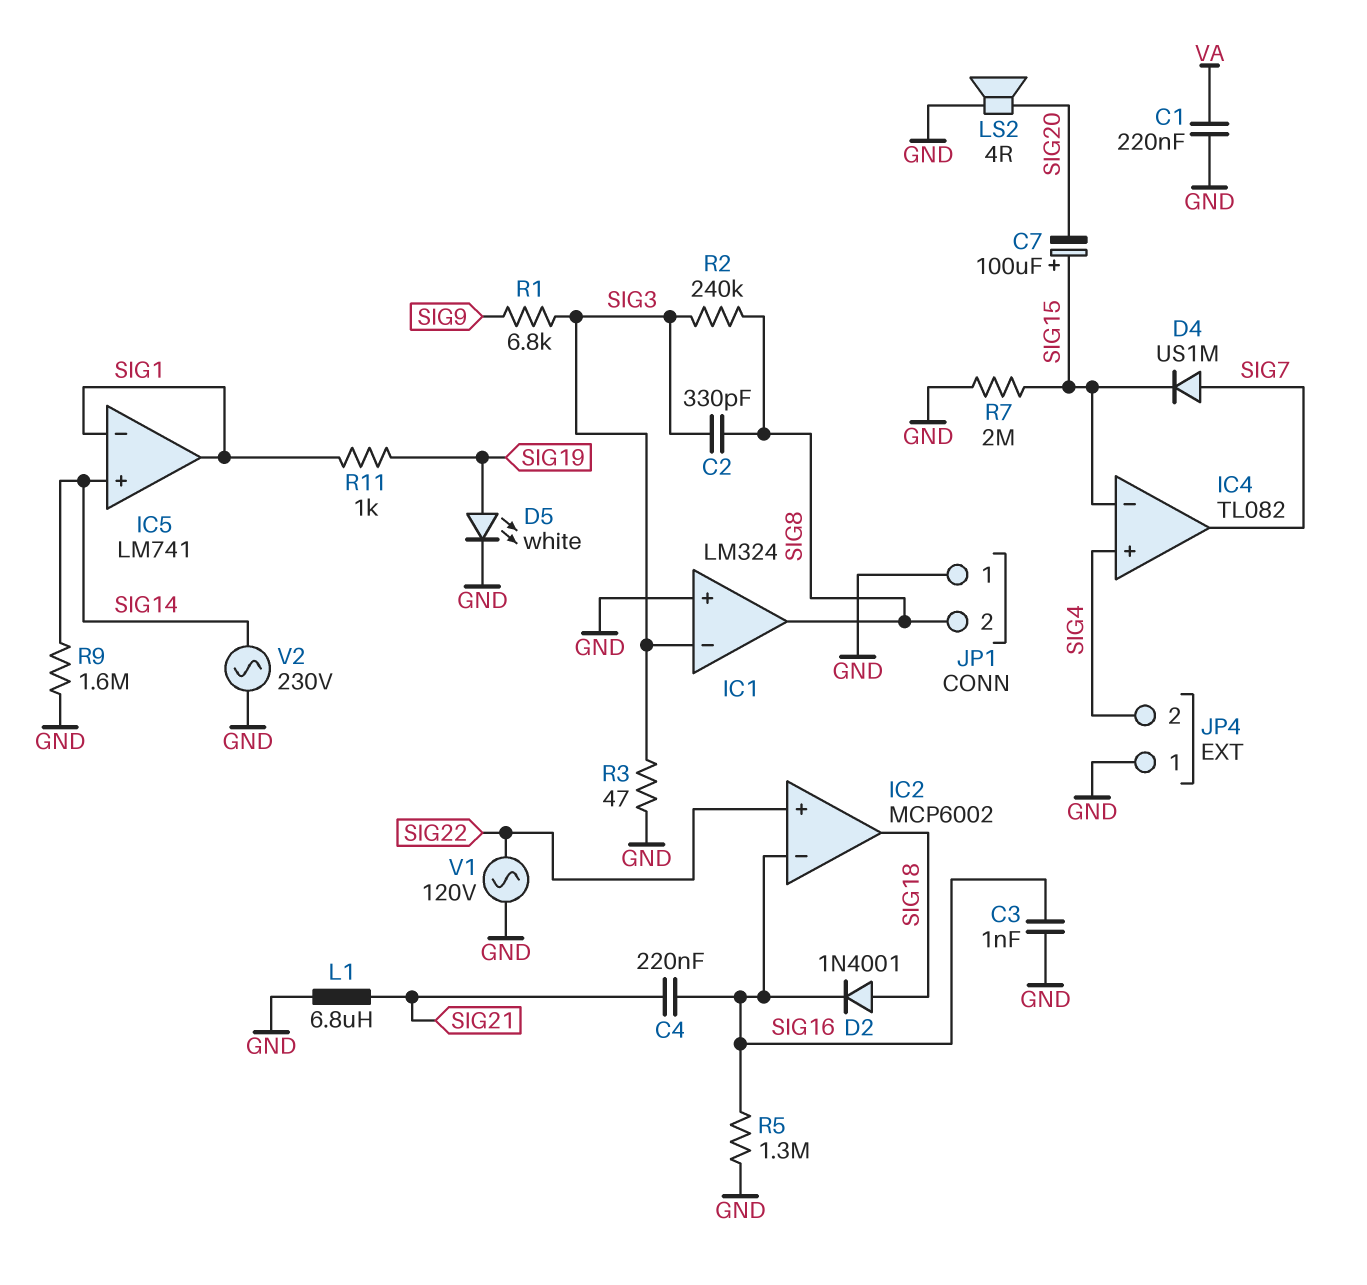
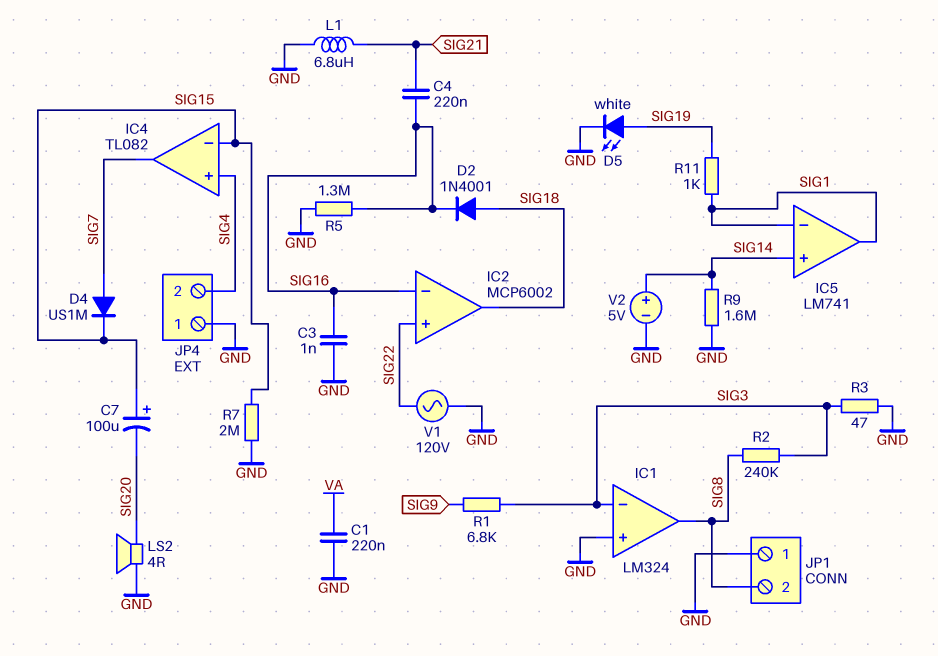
C2: 330pF (SIG3, SIG8) -> none
V2: AC 230V (GND, SIG14) -> 5V (plus SIG14, minus GND)

